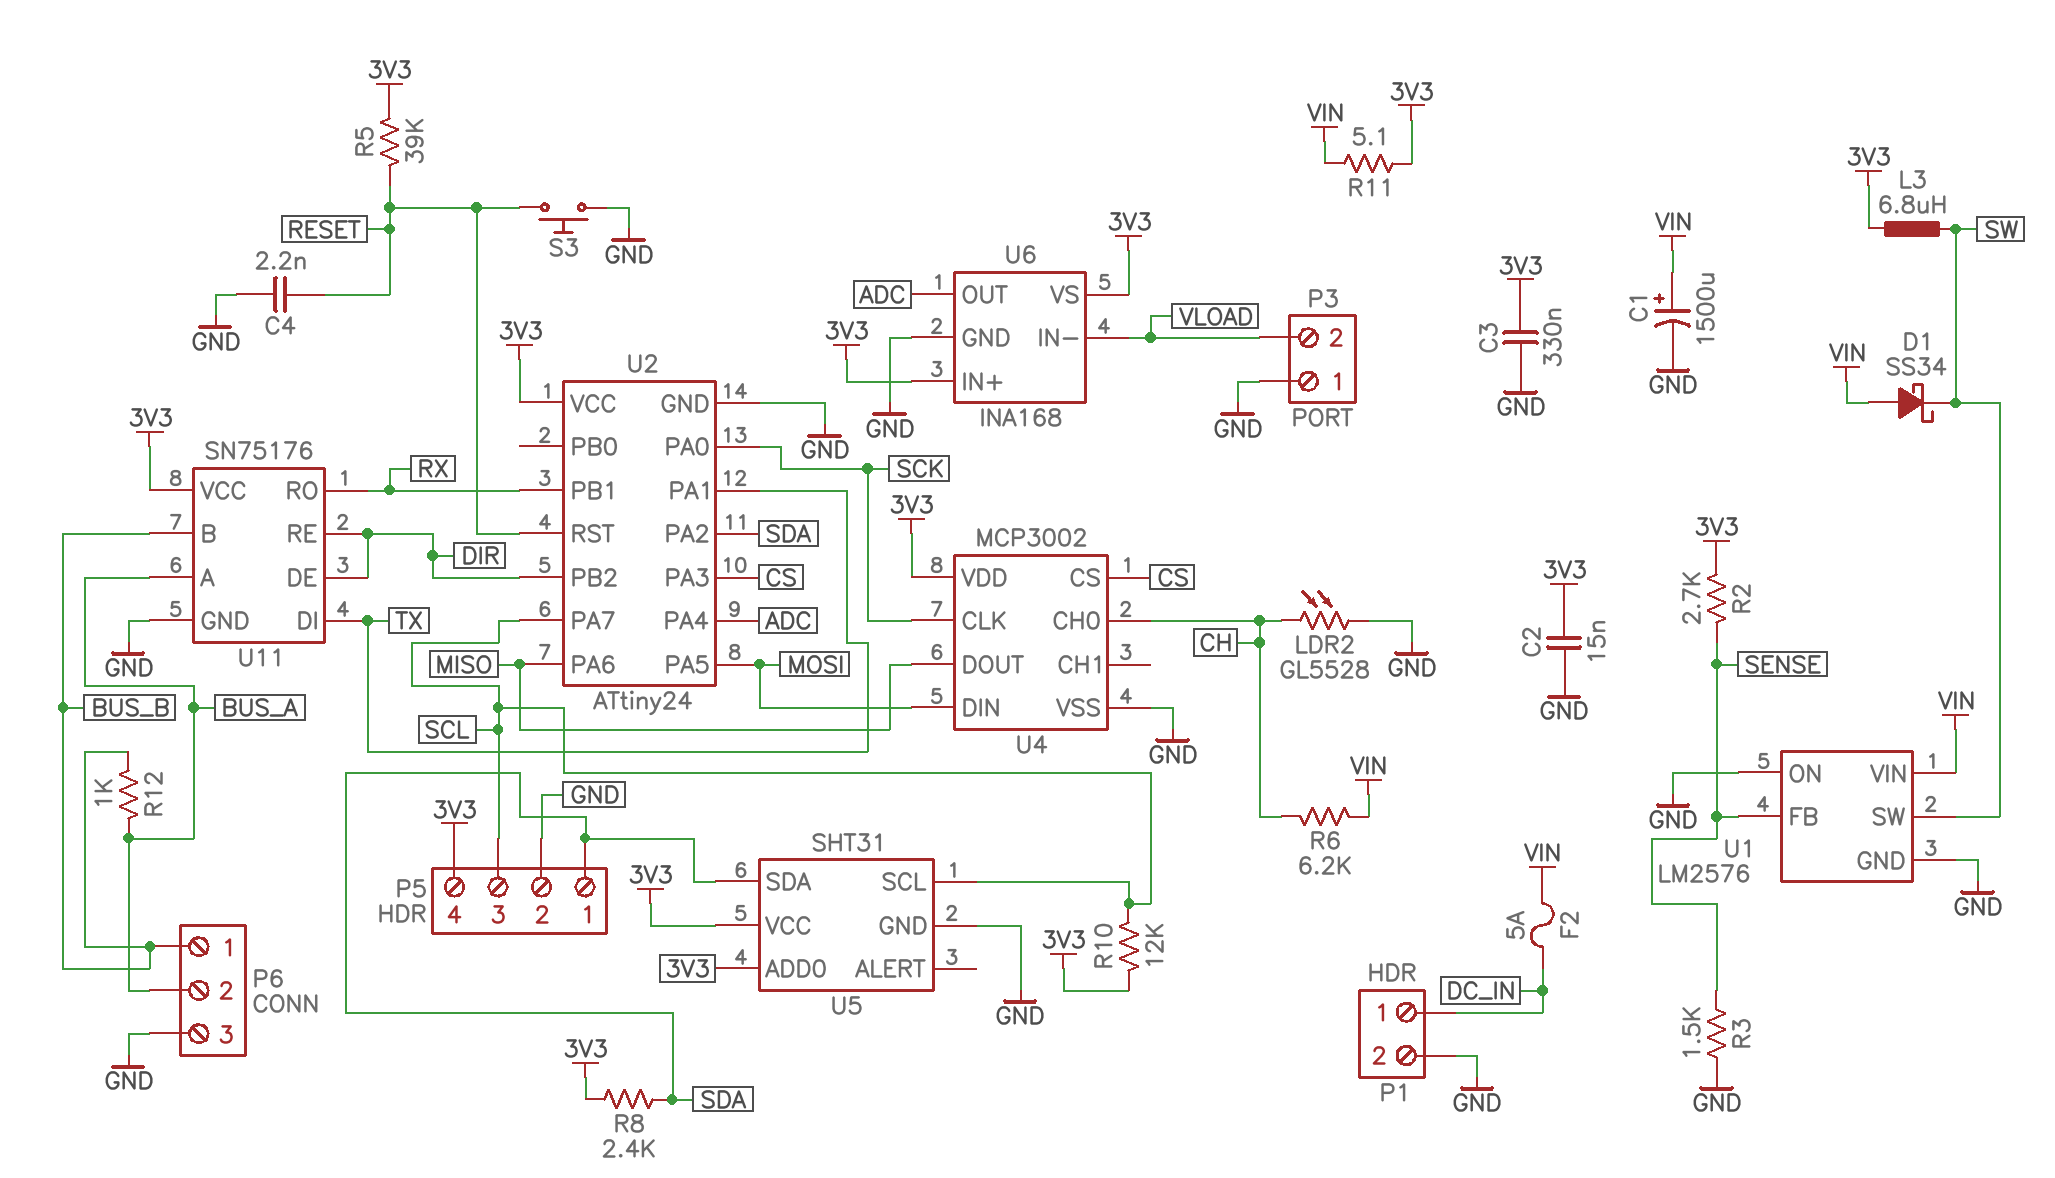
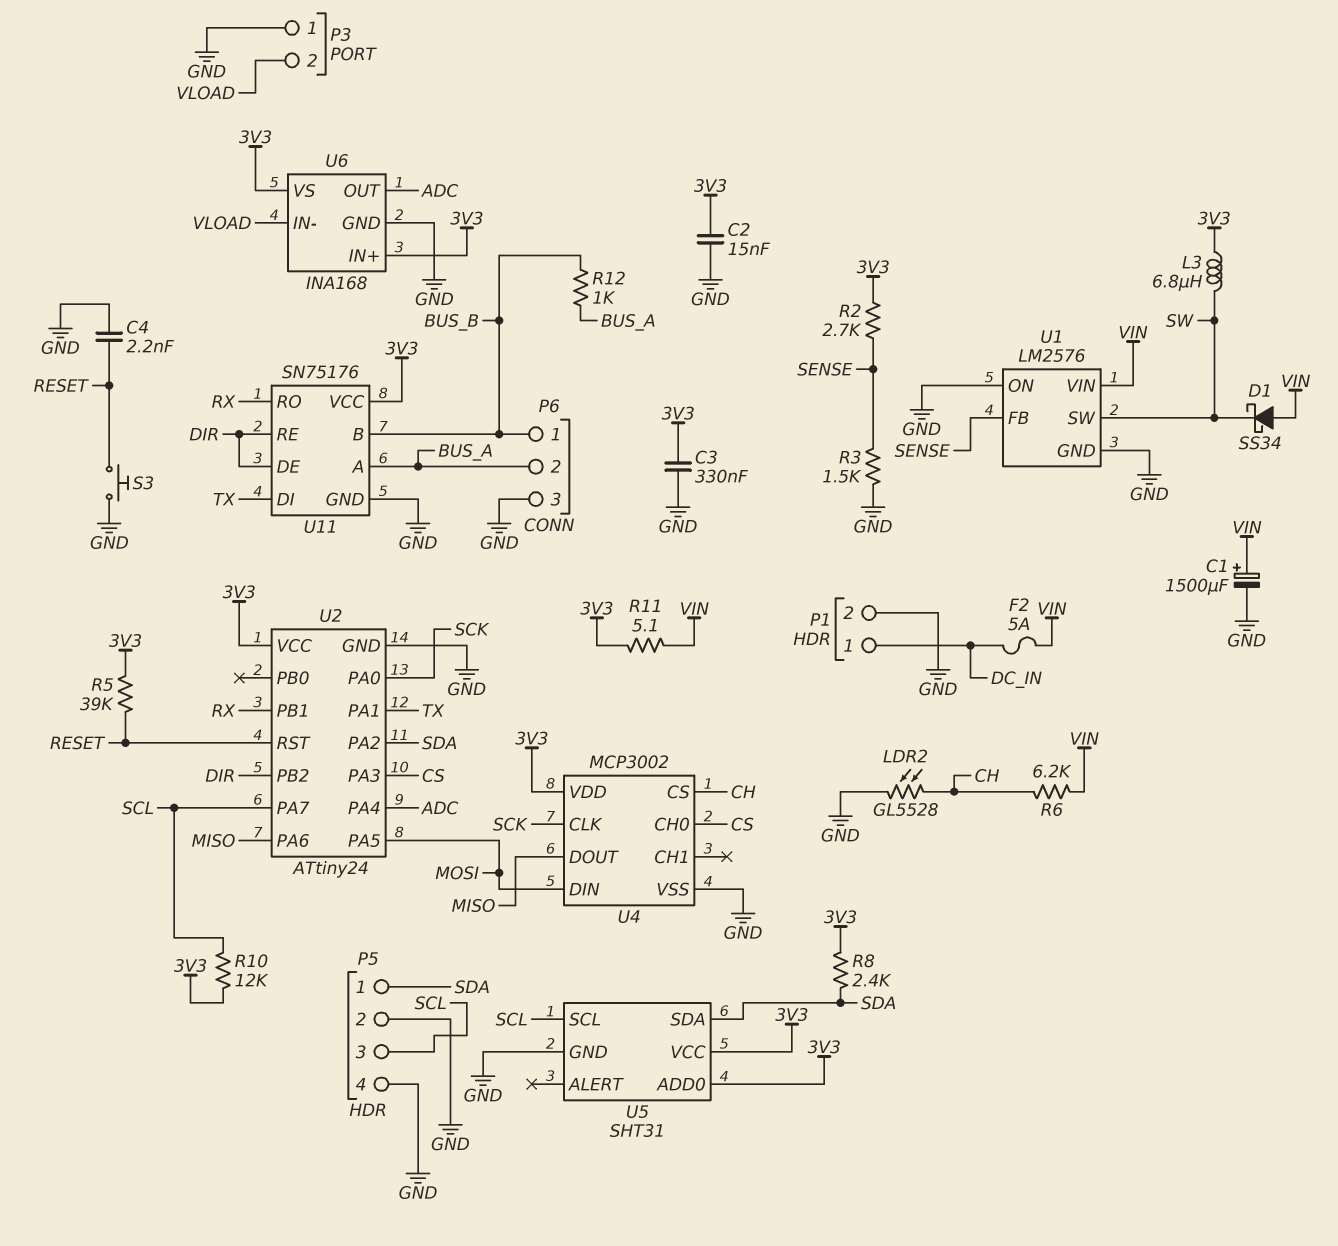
P5 pin 4: 3V3 -> GND
U4 pin CH0: CH -> CS
U4 pin CS: CS -> CH

